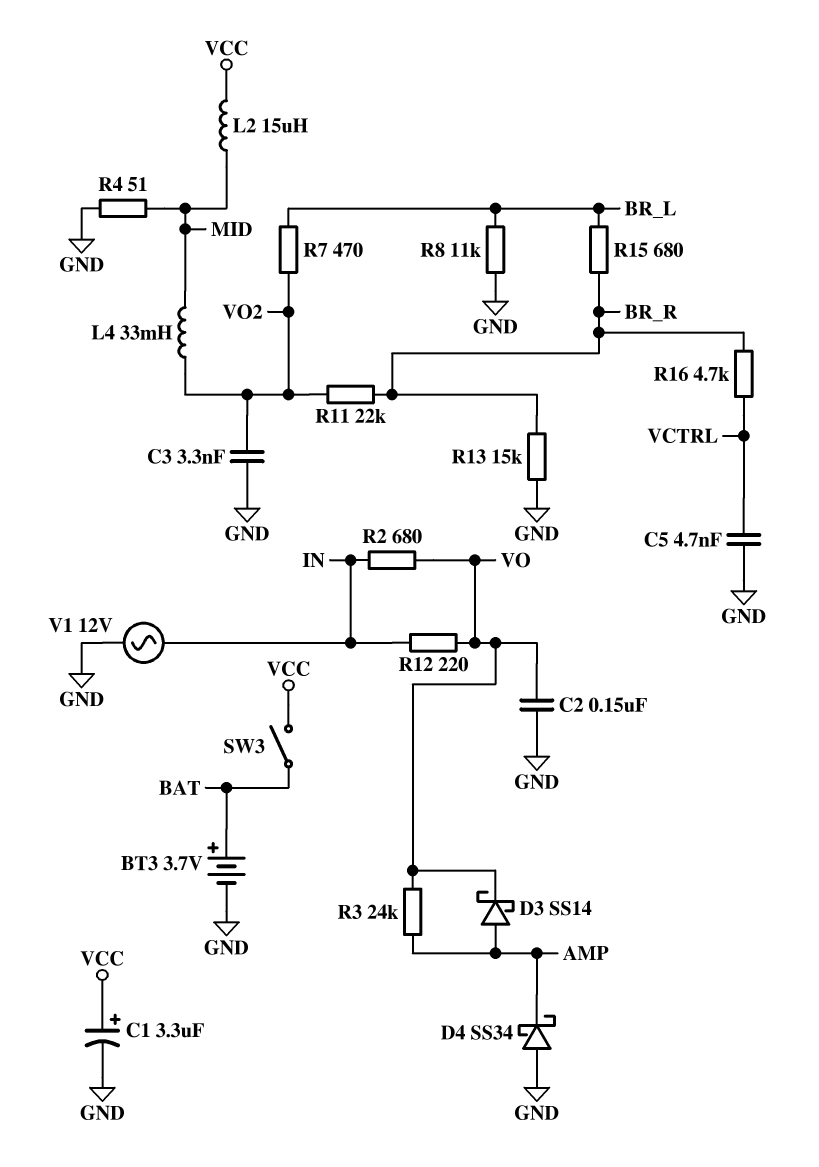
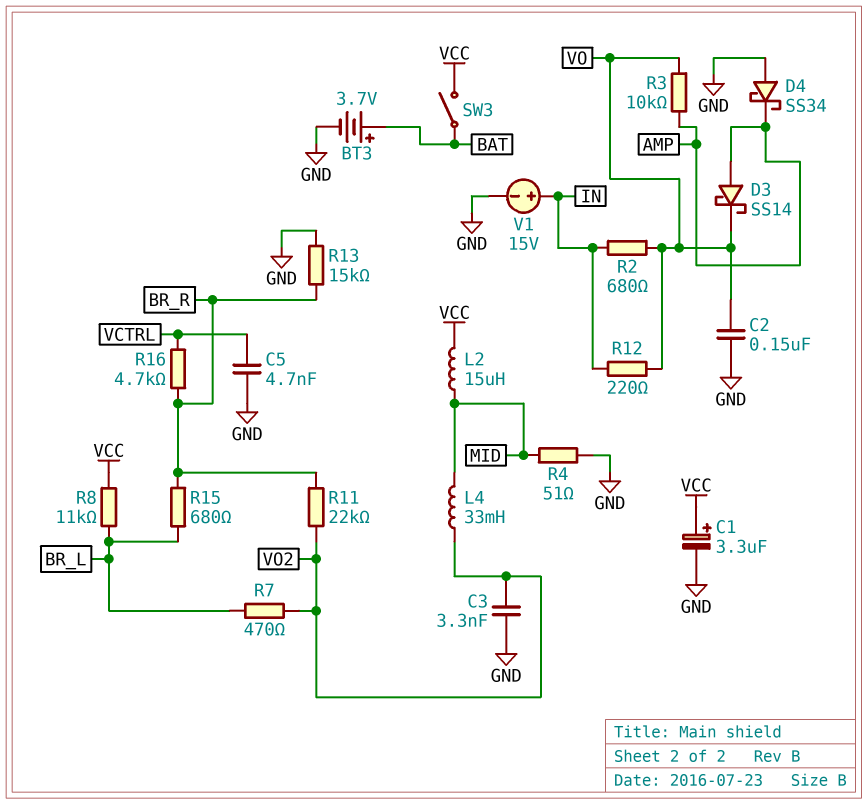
R3: 24k (AMP, VO) -> 10k (AMP, VO)
R8: 11k (BR_L, GND) -> 11k (BR_L, VCC)
V1: AC 12V (GND, IN) -> 15V (plus IN, minus GND)

